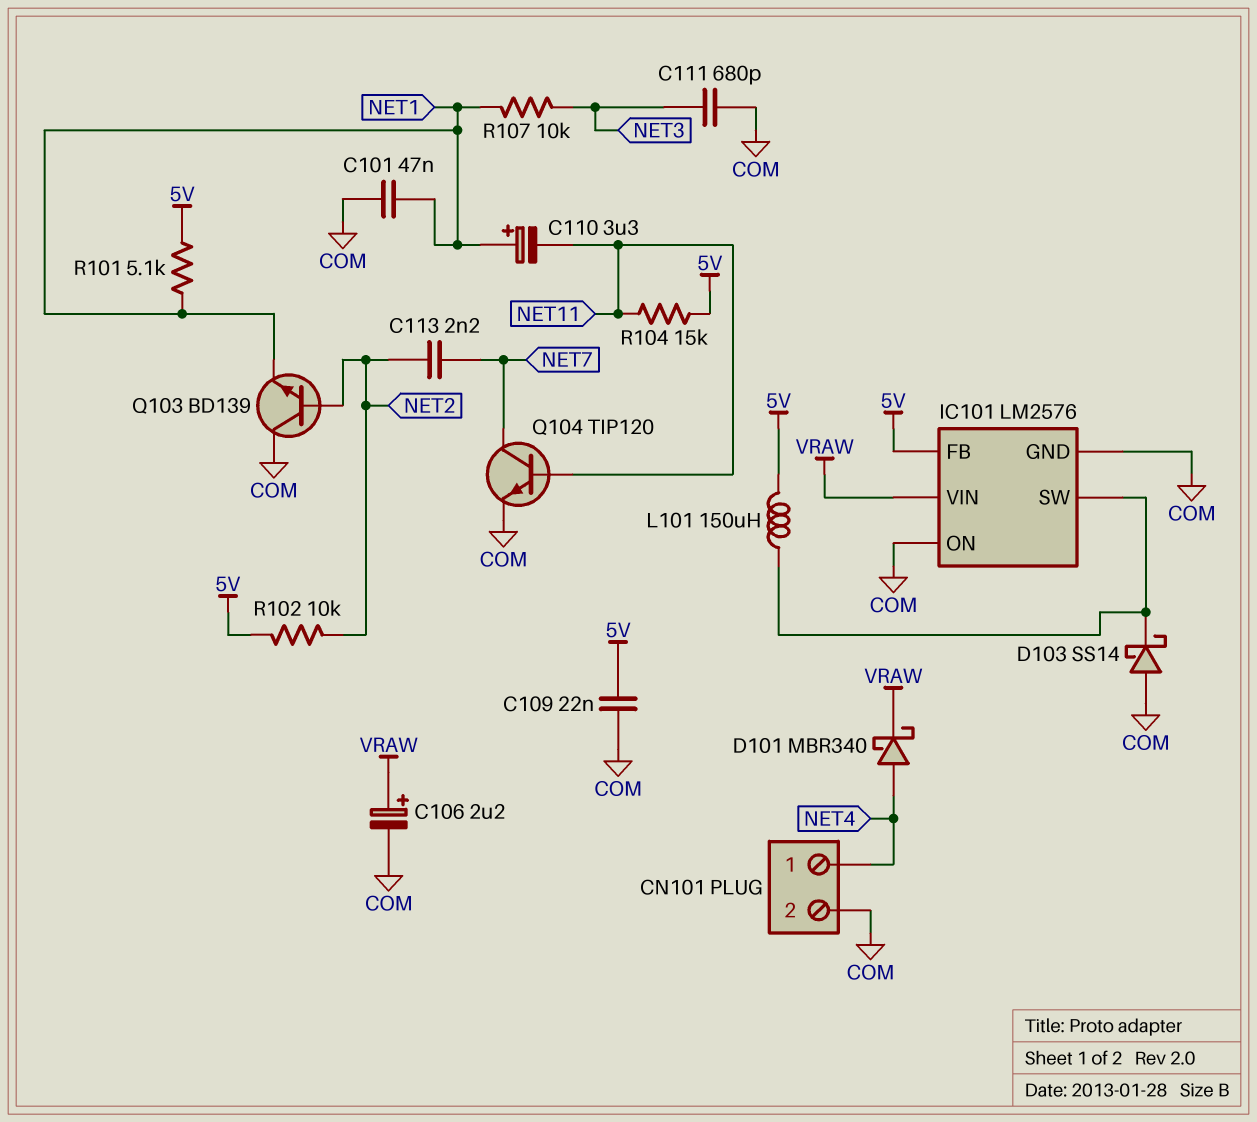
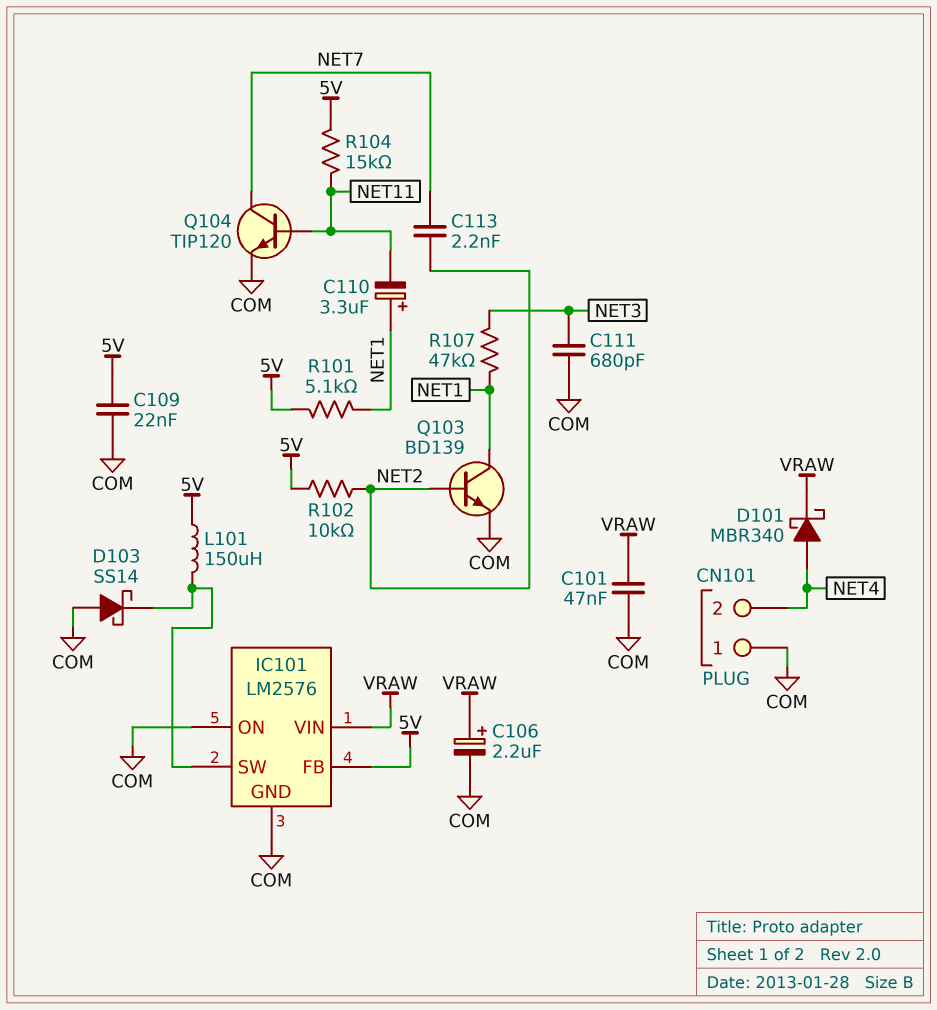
C101: 47nF (COM, NET1) -> 47nF (COM, VRAW)
CN101 pin 1: NET4 -> COM
CN101 pin 2: COM -> NET4
Q103: NPN BD139 (B NET2, C COM, E NET1) -> NPN BD139 (B NET2, C NET1, E COM)
R107: 10k (NET1, NET3) -> 47k (NET1, NET3)

